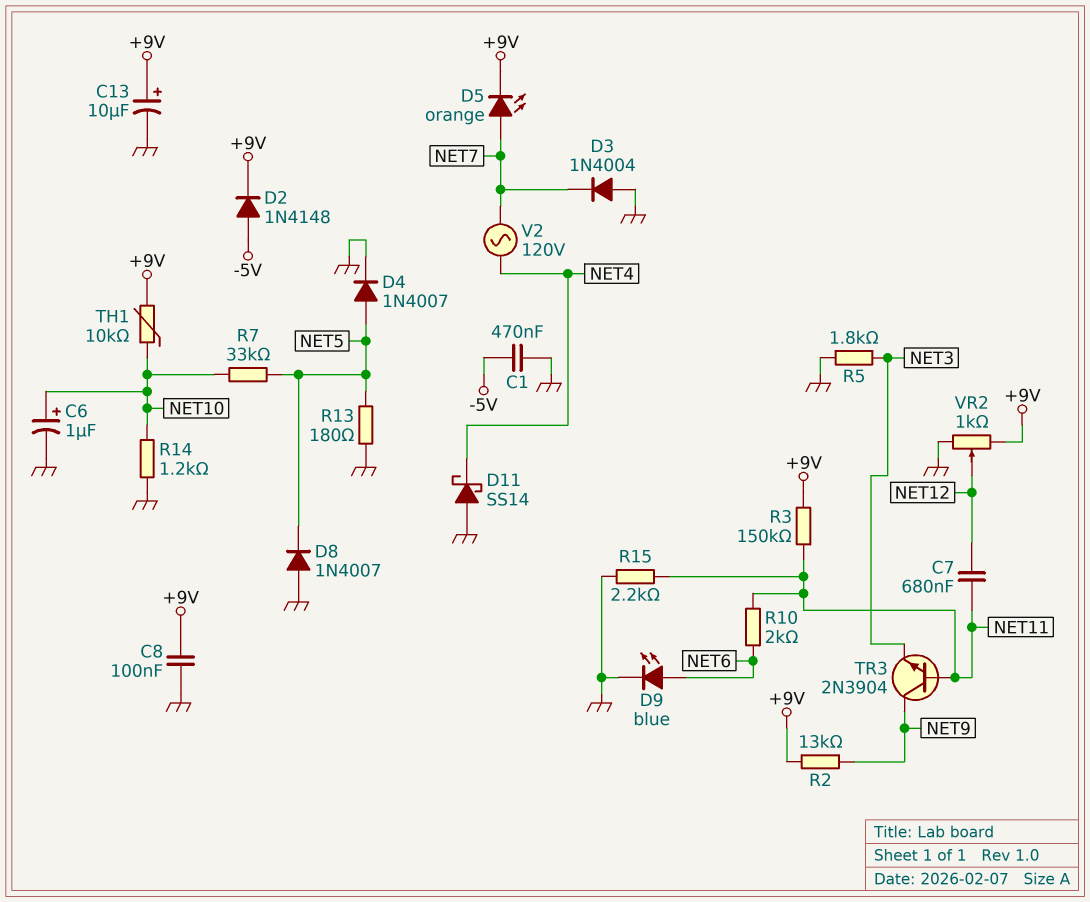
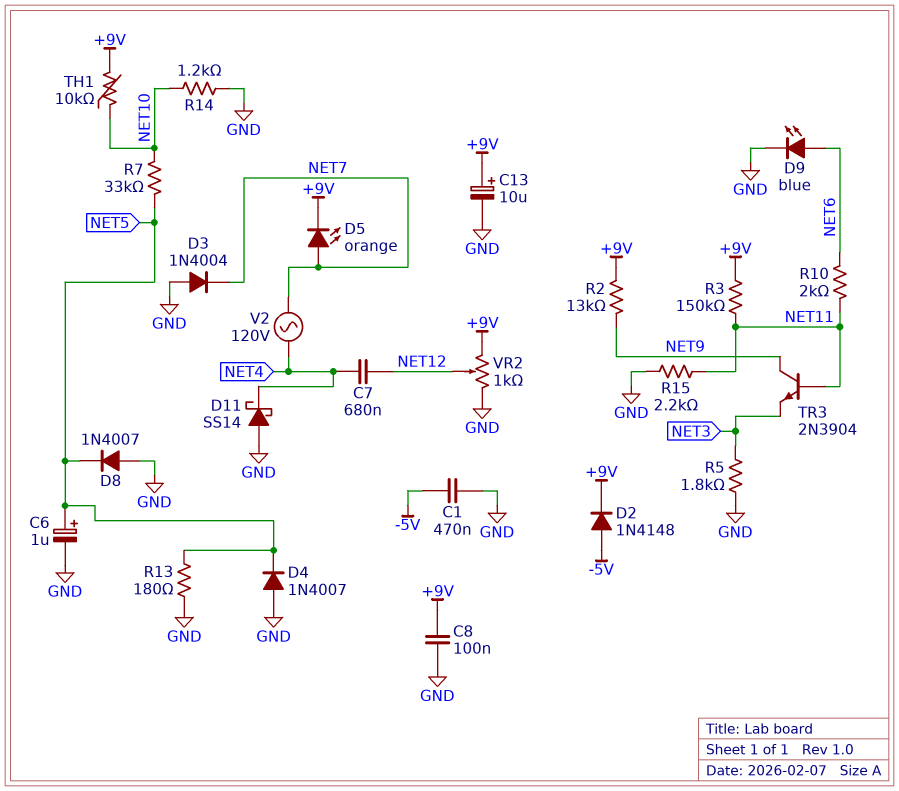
C6: 1uF (plus NET10, minus GND) -> 1uF (plus NET5, minus GND)
C7: 680nF (NET11, NET12) -> 680nF (NET4, NET12)
D4: diode 1N4007 (A NET5, K GND) -> diode 1N4007 (A GND, K NET5)

